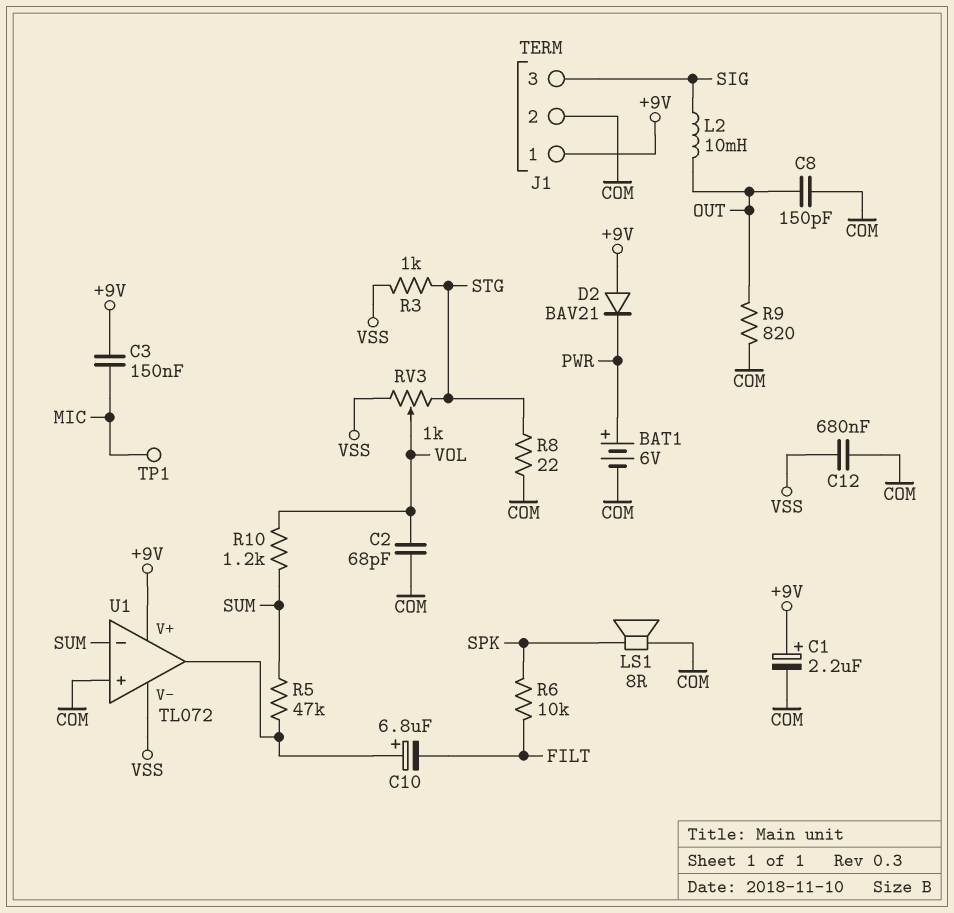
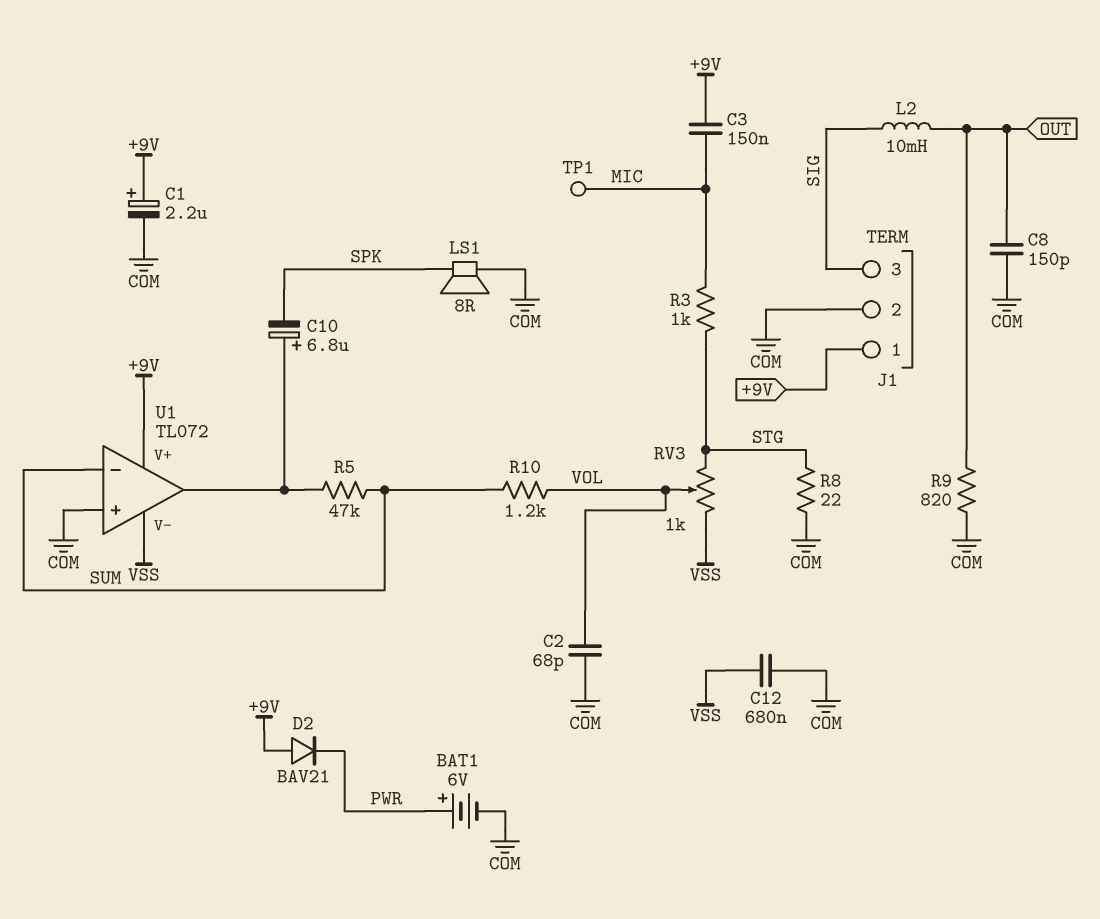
C10: 6.8uF (plus U1/out, minus FILT) -> 6.8uF (plus U1/out, minus SPK)
R3: 1k (STG, VSS) -> 1k (MIC, STG)
R6: 10k (FILT, SPK) -> none

